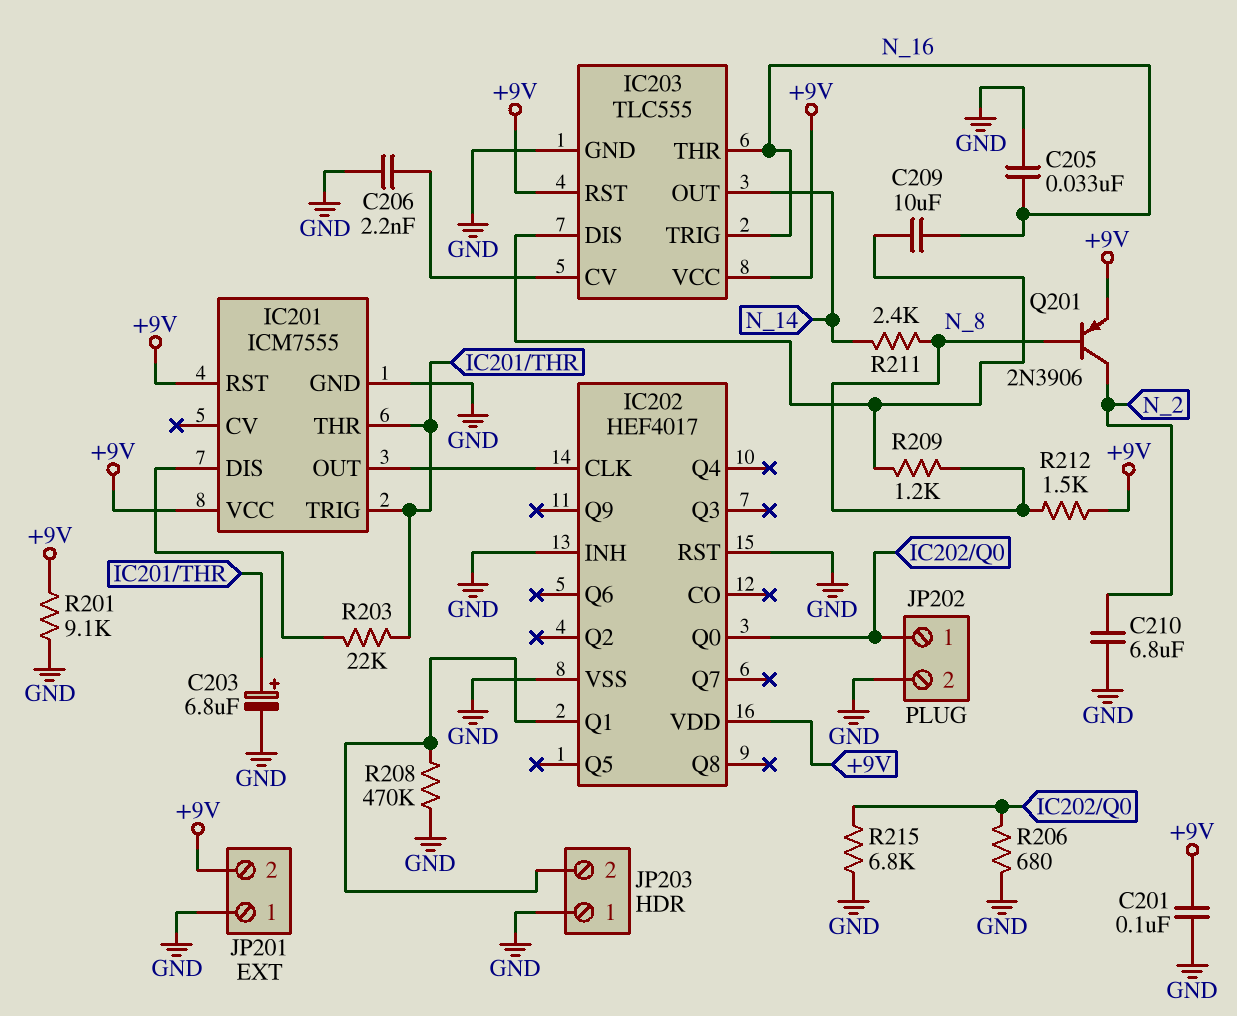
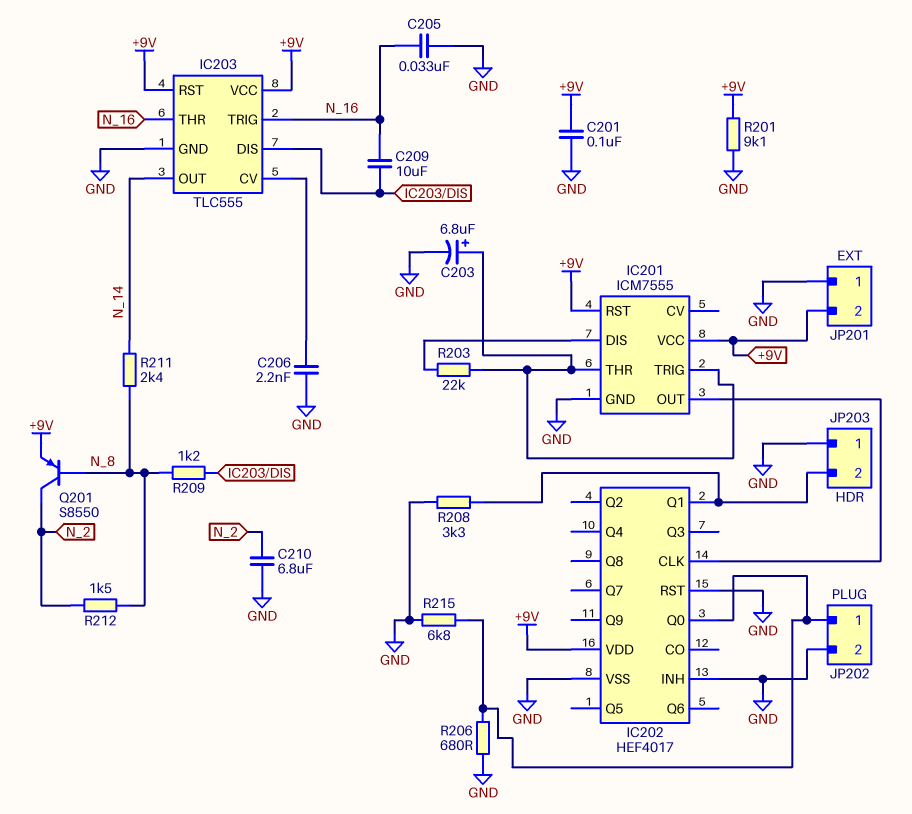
Q201: PNP 2N3906 (B N_8, C N_2, E +9V) -> PNP S8550 (B N_8, C N_2, E +9V)
R208: 470k (GND, IC202/Q1) -> 3.3k (GND, IC202/Q1)
R212: 1.5k (+9V, N_8) -> 1.5k (N_2, N_8)

